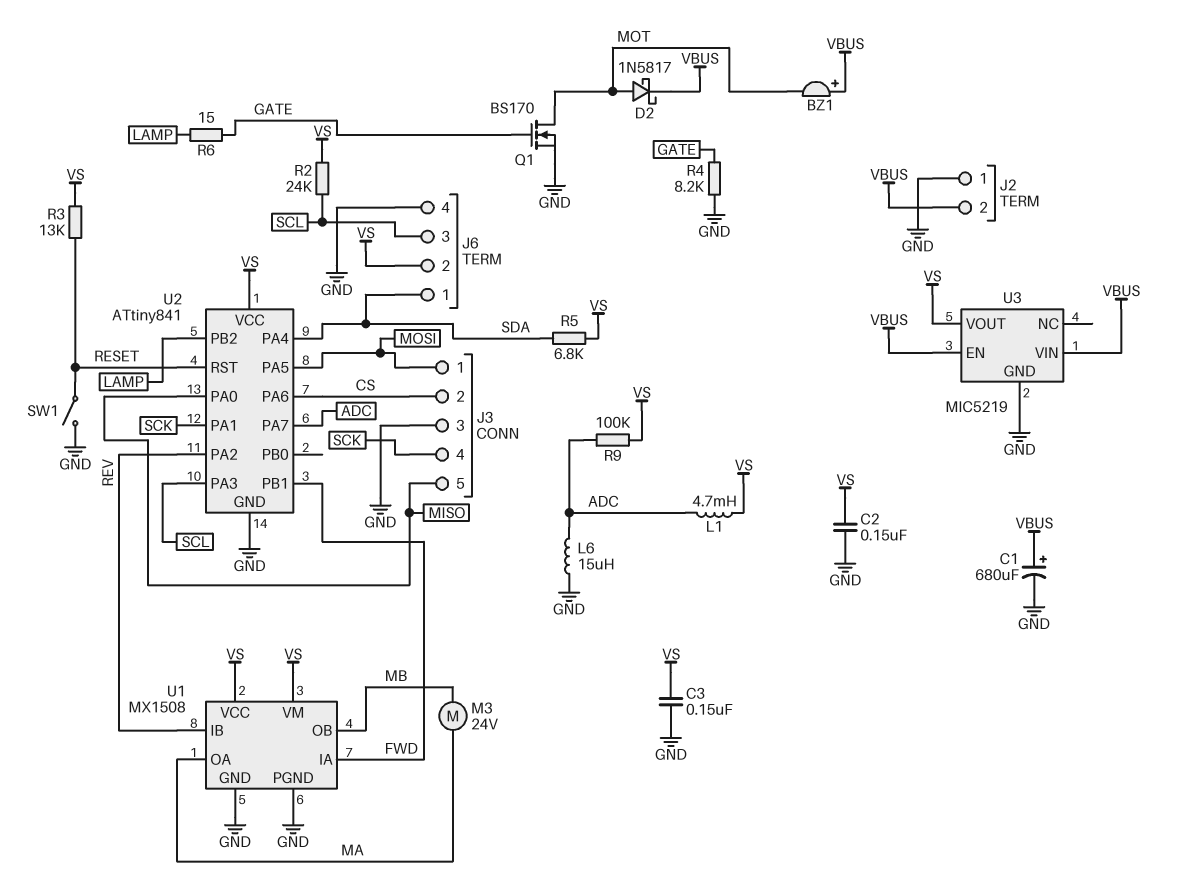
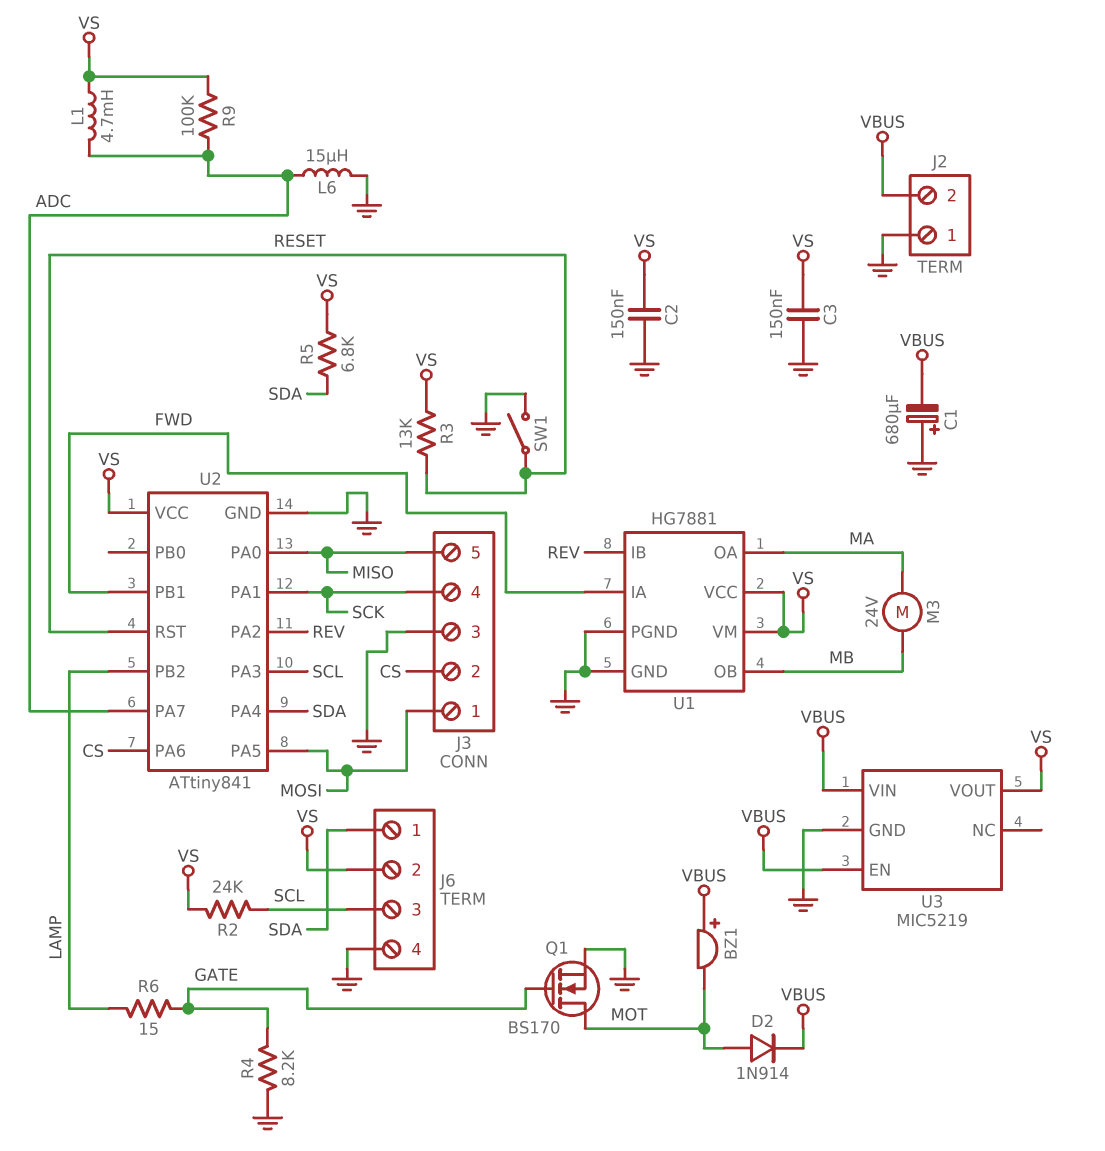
C1: 680uF (plus VBUS, minus GND) -> 680uF (plus GND, minus VBUS)
D2: schottky 1N5817 (A MOT, K VBUS) -> diode 1N914 (A MOT, K VBUS)
U1: MX1508 -> HG7881

